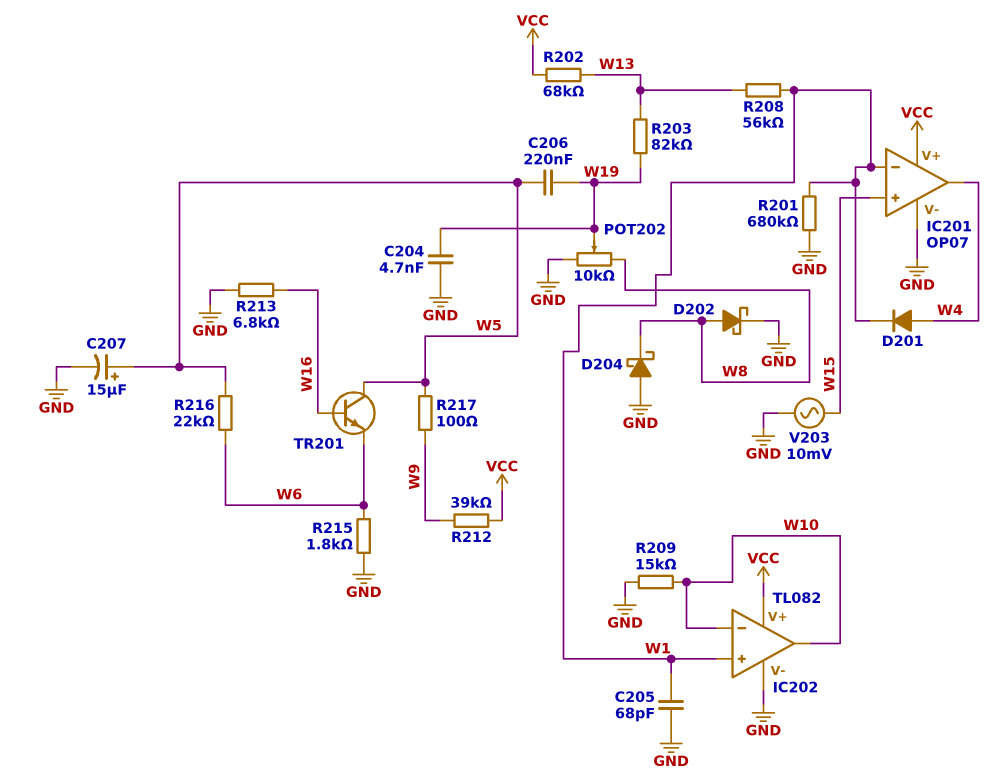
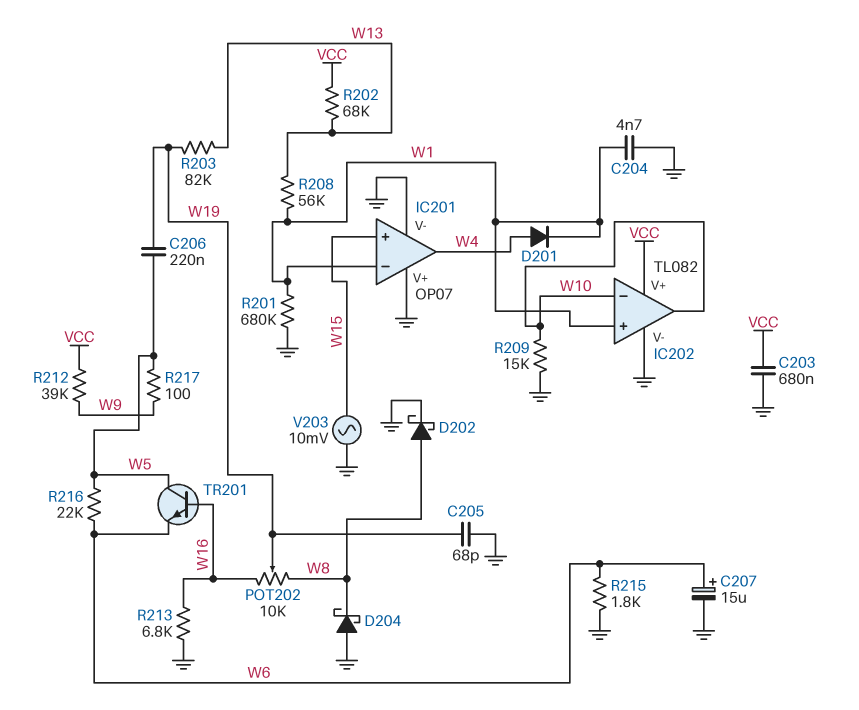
C203: none -> 680nF (GND, VCC)
C204: 4.7nF (GND, W19) -> 4.7nF (GND, W1)
C205: 68pF (GND, W1) -> 68pF (GND, W19)
C207: 15uF (plus W5, minus GND) -> 15uF (plus W6, minus GND)
IC201 pin V+: VCC -> GND
POT202: 10k (GND, W8, wiper W19) -> 10k (W8, W16, wiper W19)

